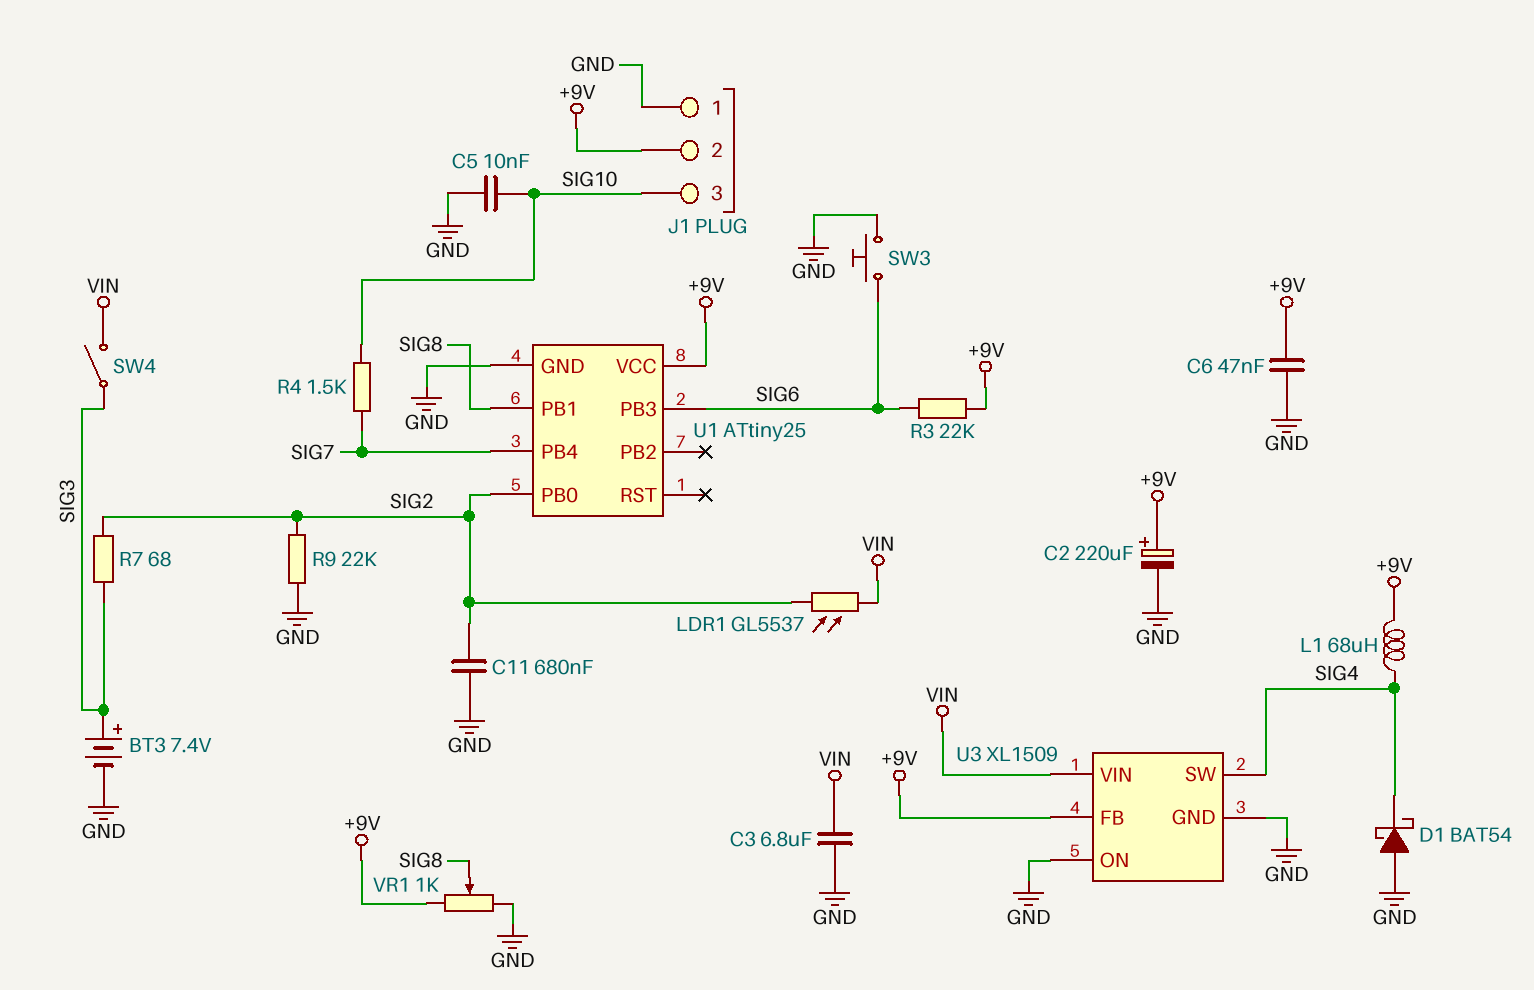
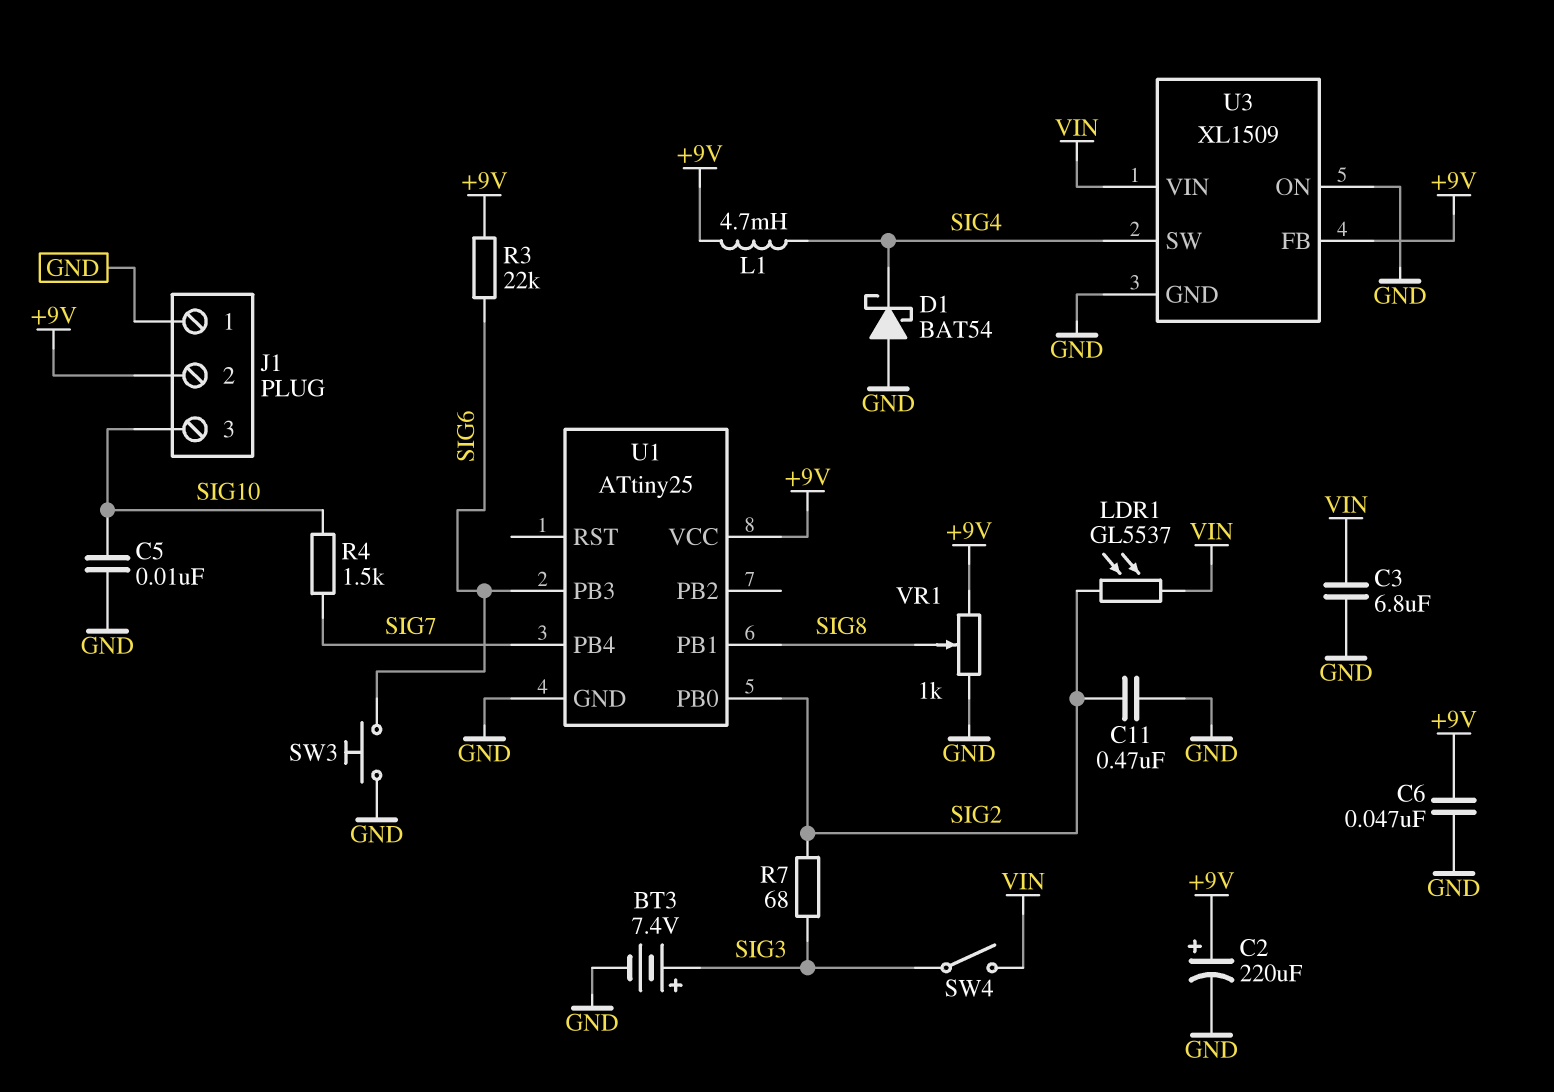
C11: 680nF (GND, SIG2) -> 470nF (GND, SIG2)
L1: 68uH (+9V, SIG4) -> 4.7mH (+9V, SIG4)
R9: 22k (GND, SIG2) -> none

